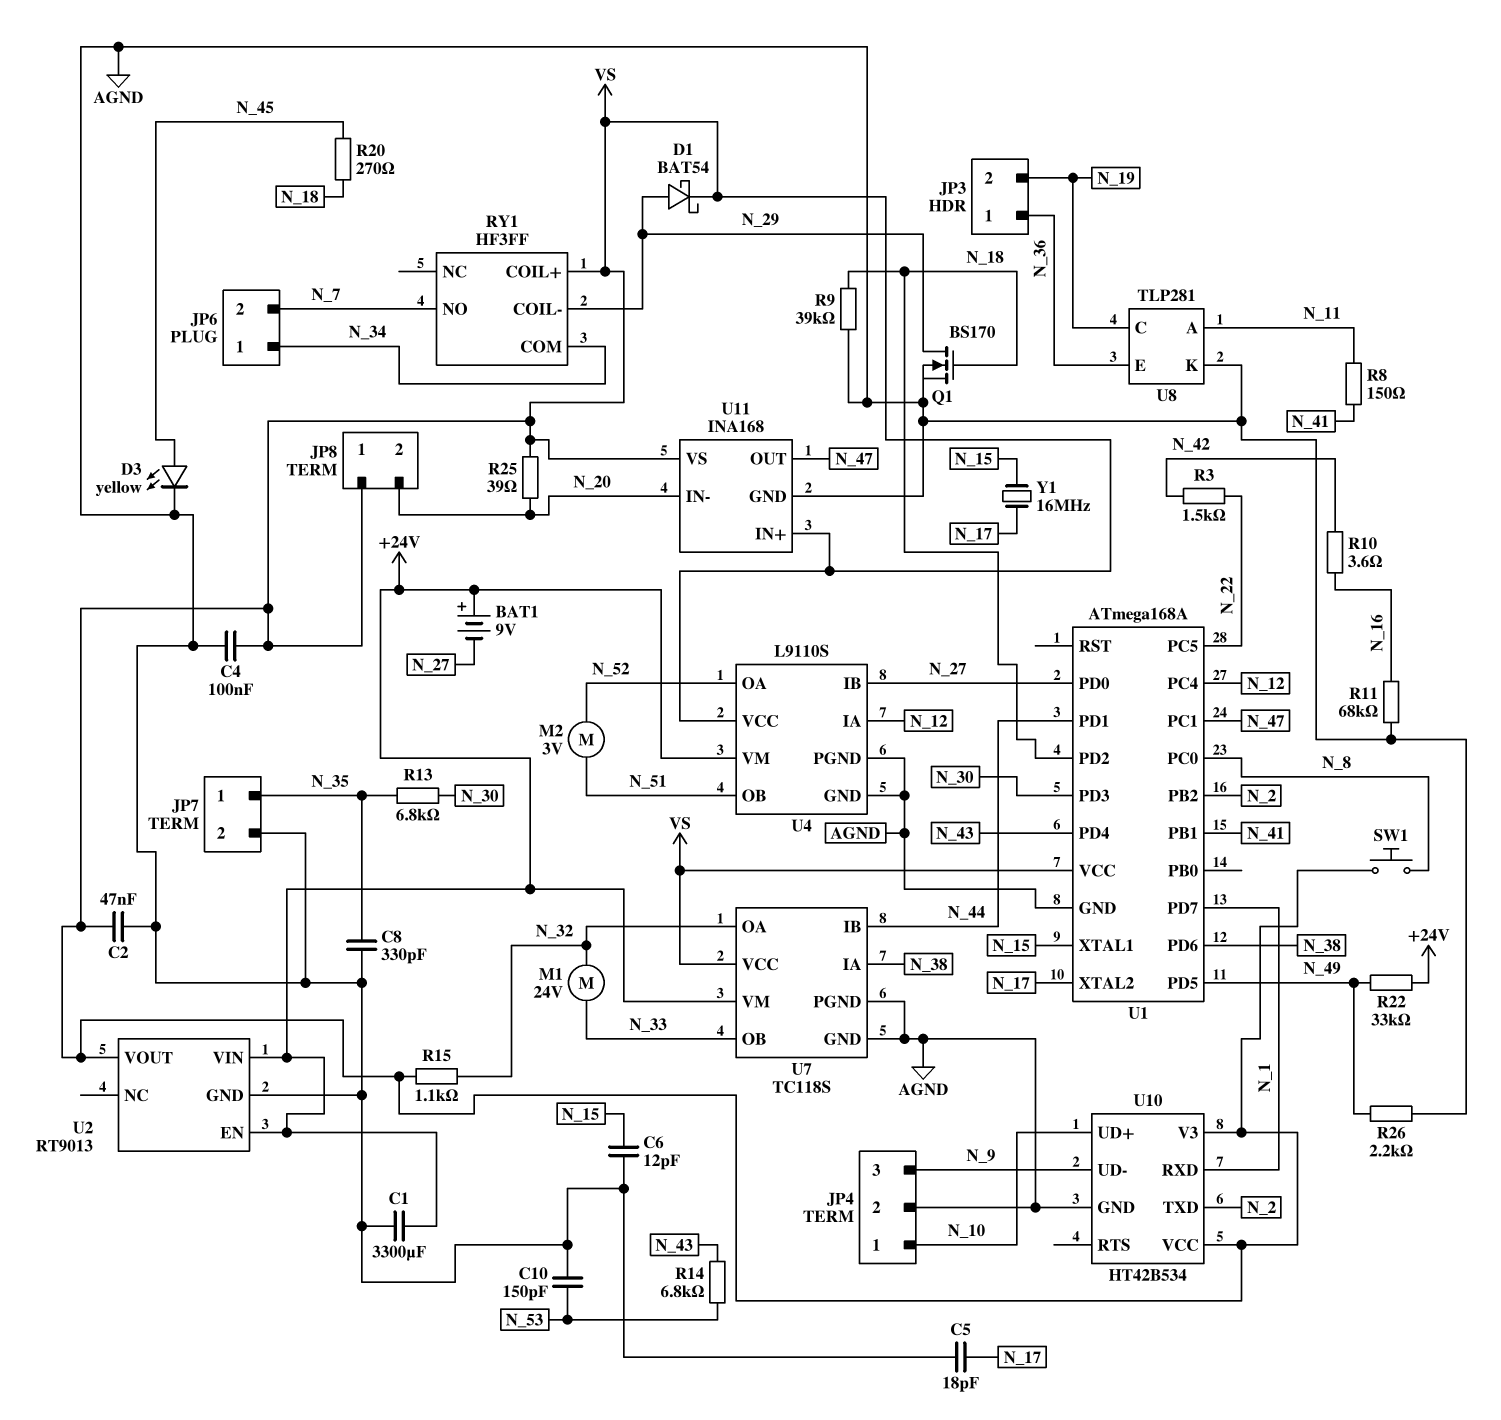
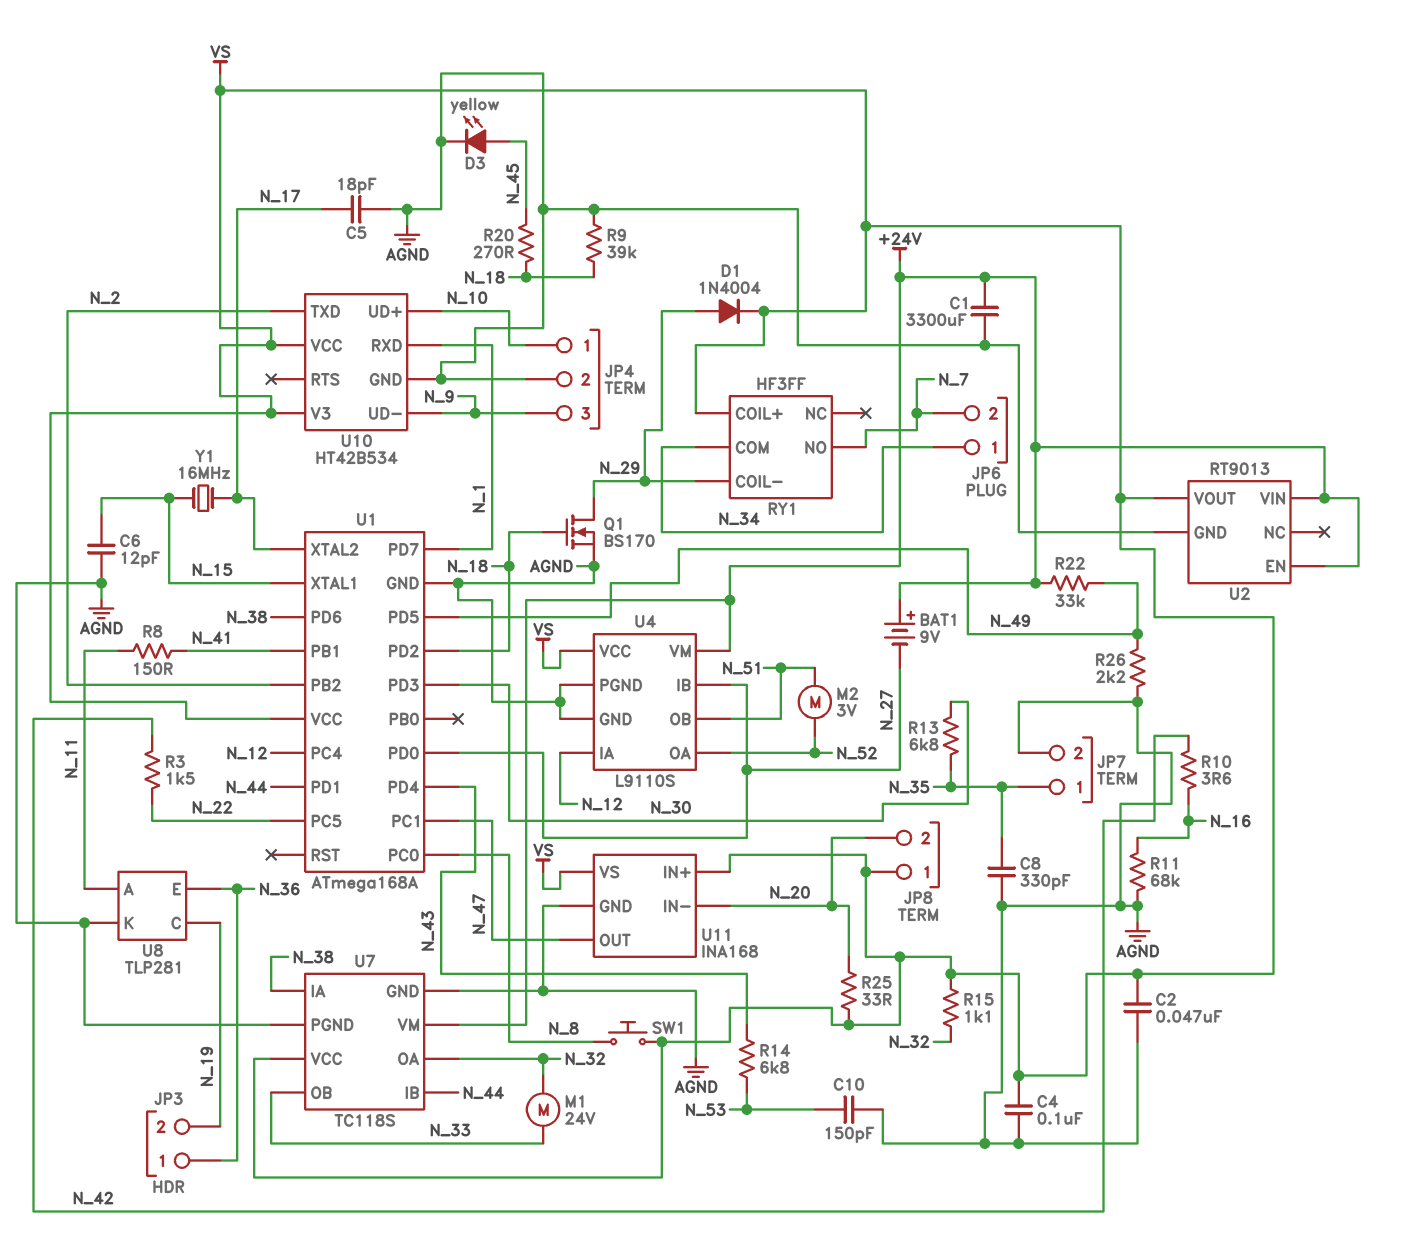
D1: schottky BAT54 (A N_29, K VS) -> diode 1N4004 (A N_29, K VS)
R25: 39 (N_20, VS) -> 33 (N_20, VS)

